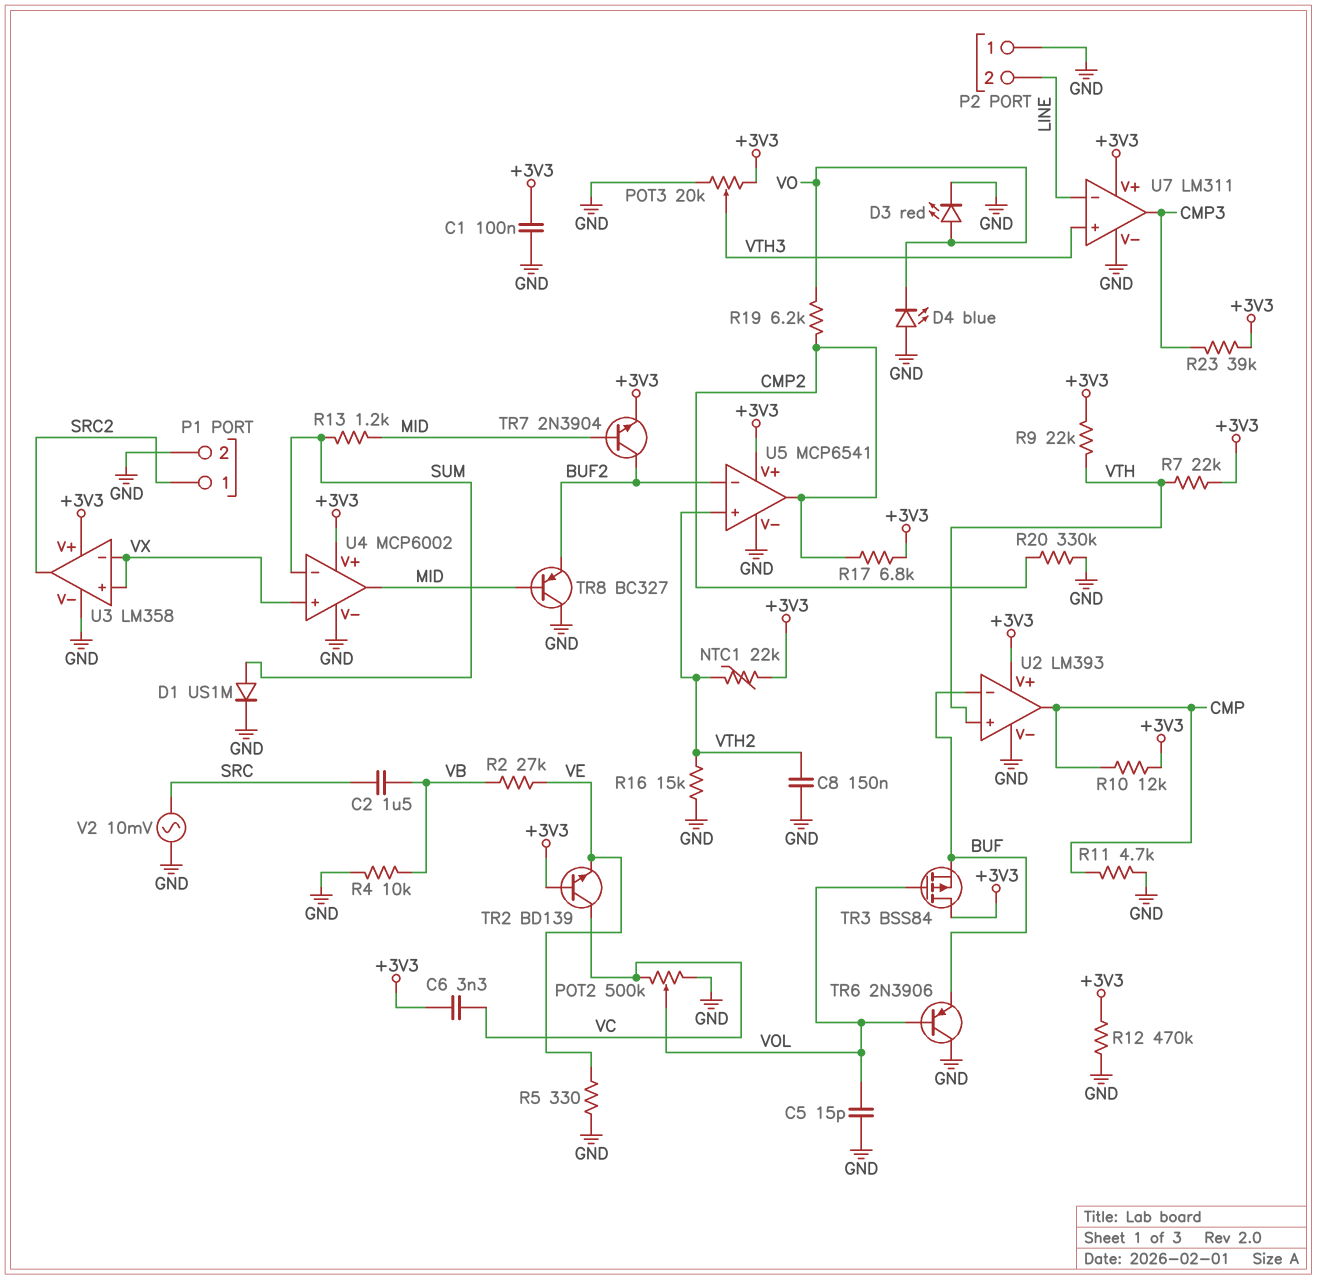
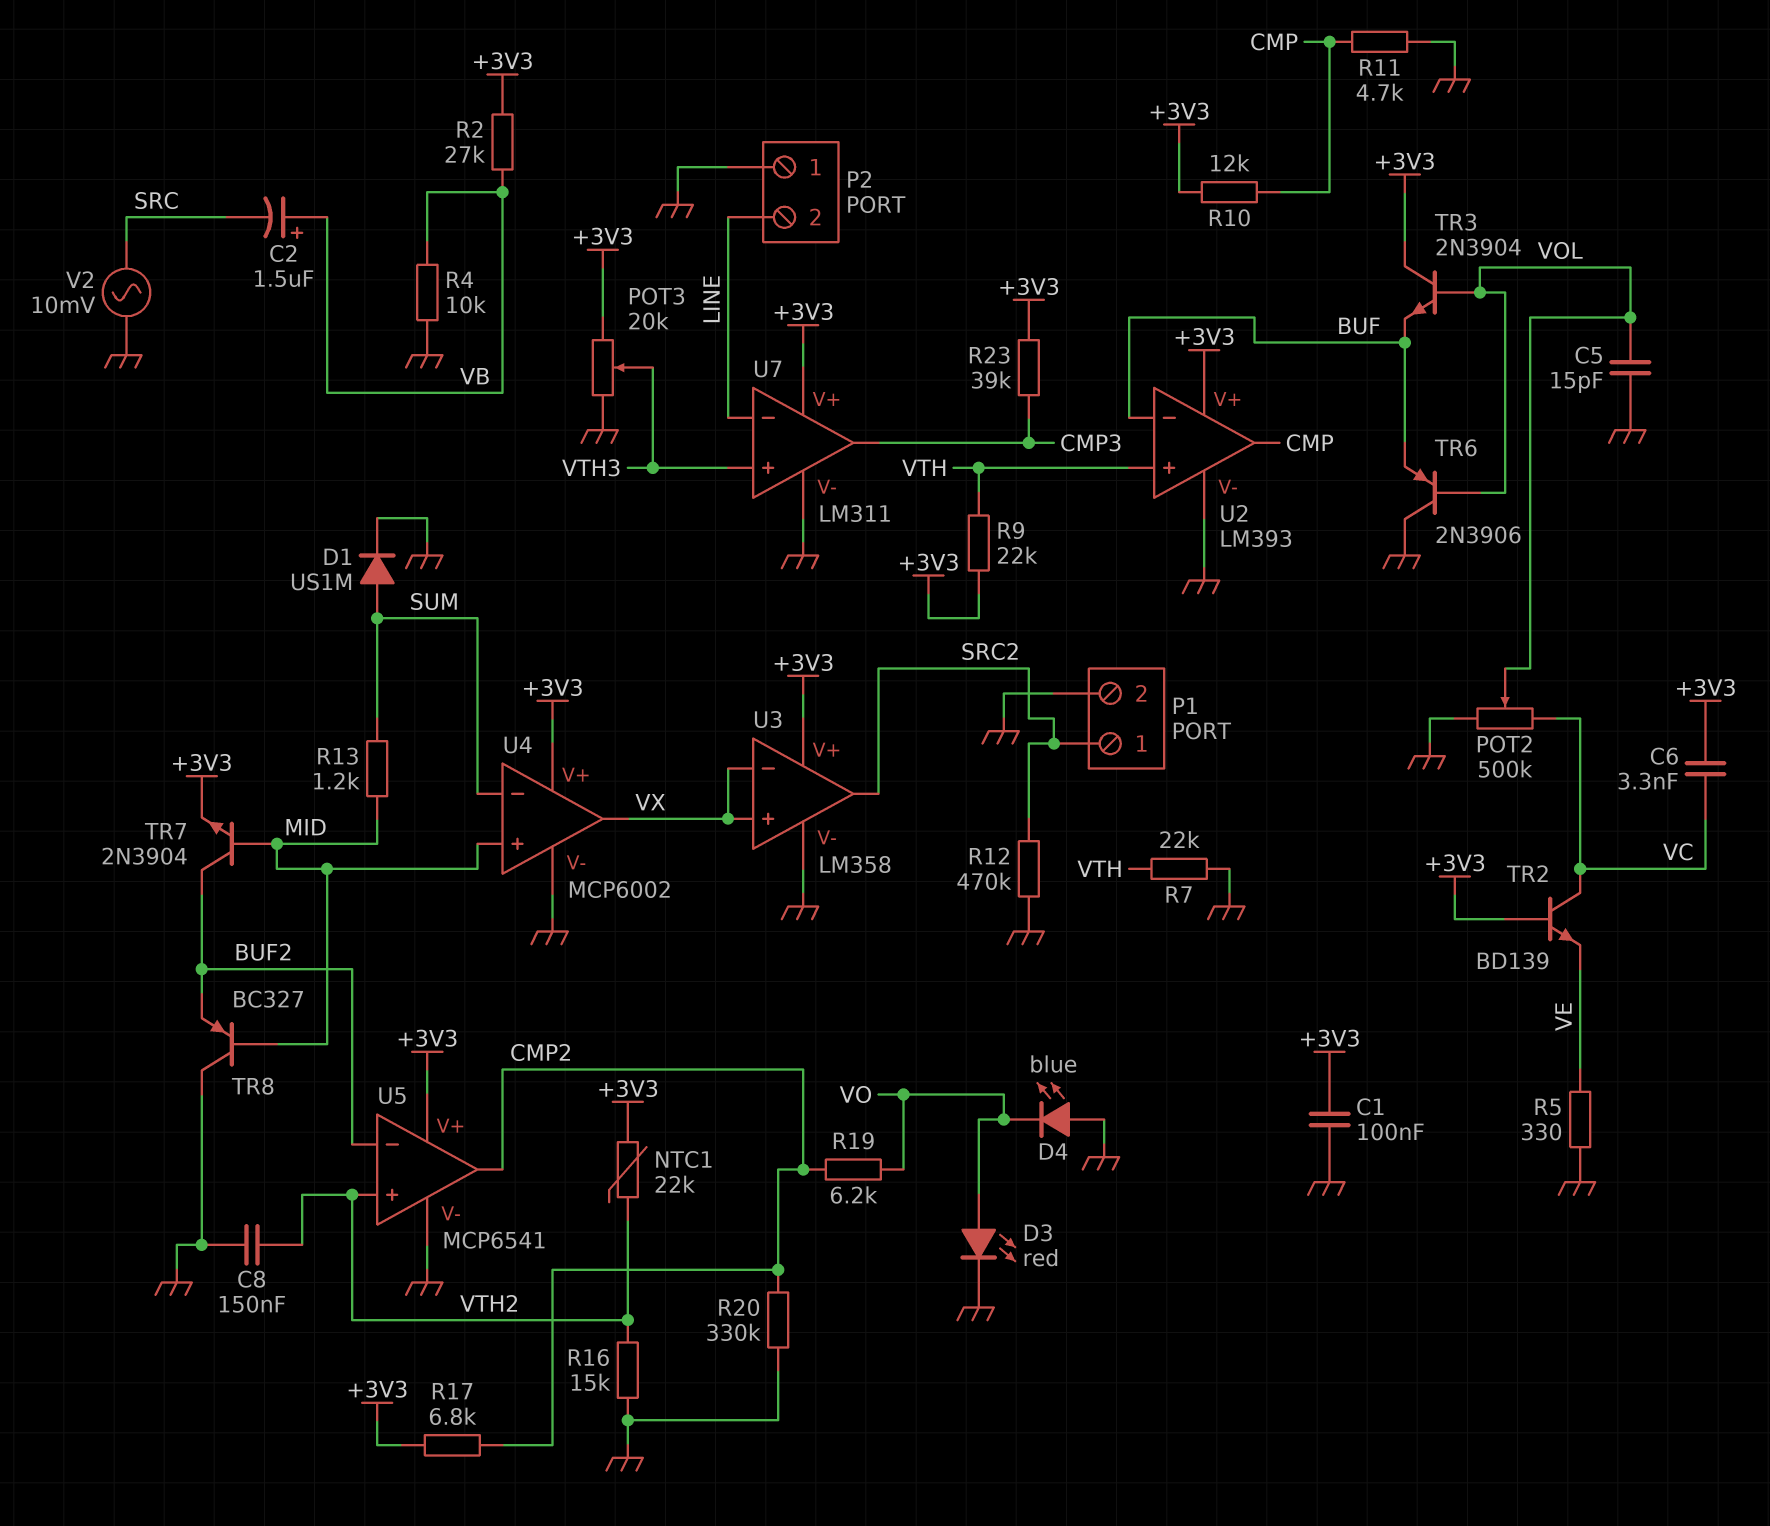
C2: 1.5uF (SRC, VB) -> 1.5uF (plus VB, minus SRC)
R2: 27k (VB, VE) -> 27k (+3V3, VB)
R7: 22k (+3V3, VTH) -> 22k (GND, VTH)
R12: 470k (+3V3, GND) -> 470k (GND, SRC2)
TR3: PMOS BSS84 (G VOL, D +3V3, S BUF) -> NPN 2N3904 (B VOL, C +3V3, E BUF)
U4 pin in+: VX -> MID
U4 pin out: MID -> VX

